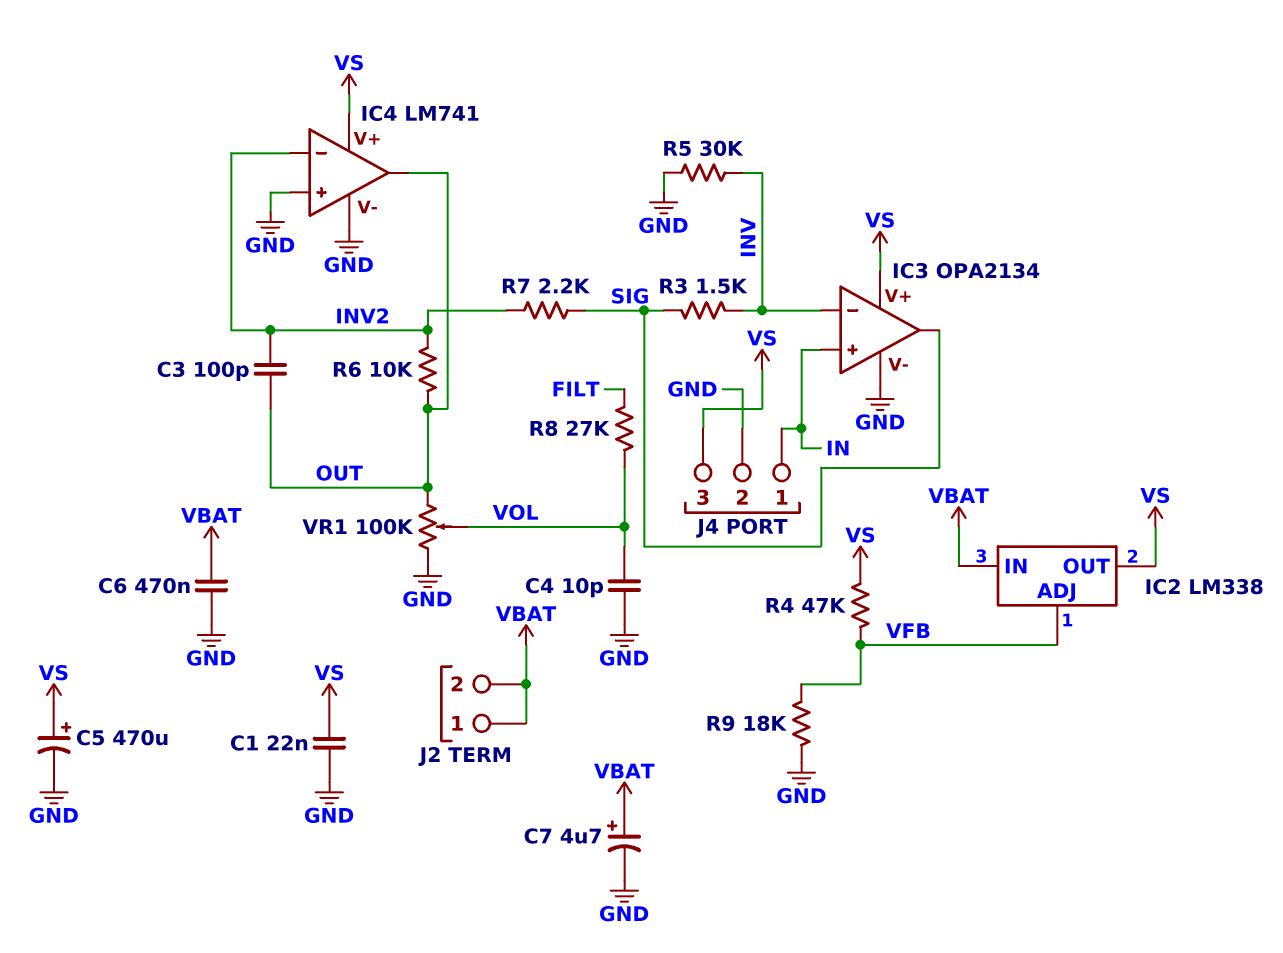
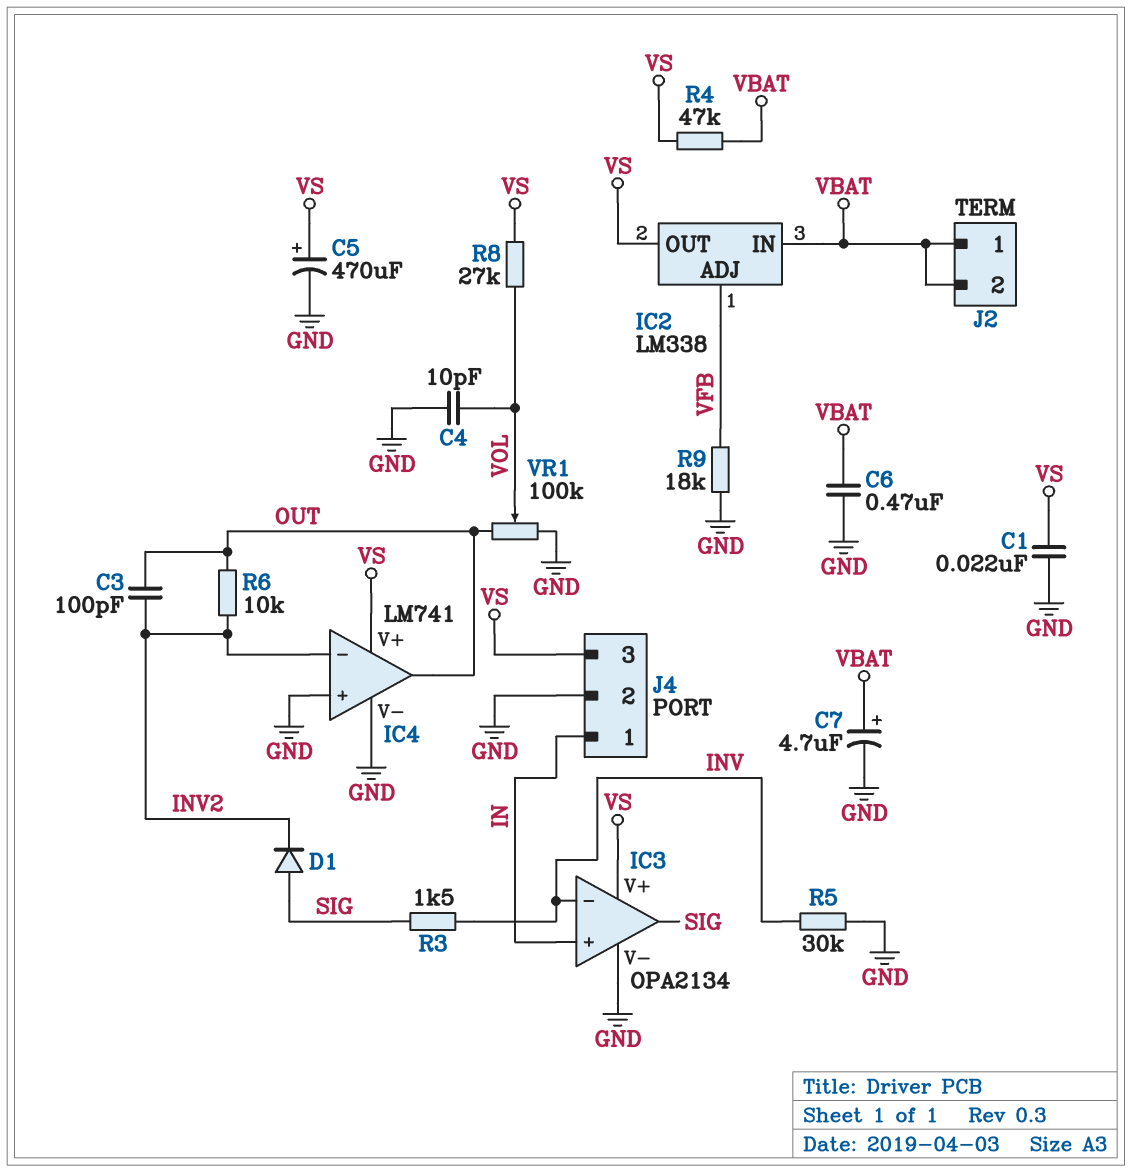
D1: none -> diode (A SIG, K INV2)
R4: 47k (VFB, VS) -> 47k (VBAT, VS)
R7: 2.2k (INV2, SIG) -> none
R8: 27k (FILT, VOL) -> 27k (VOL, VS)

